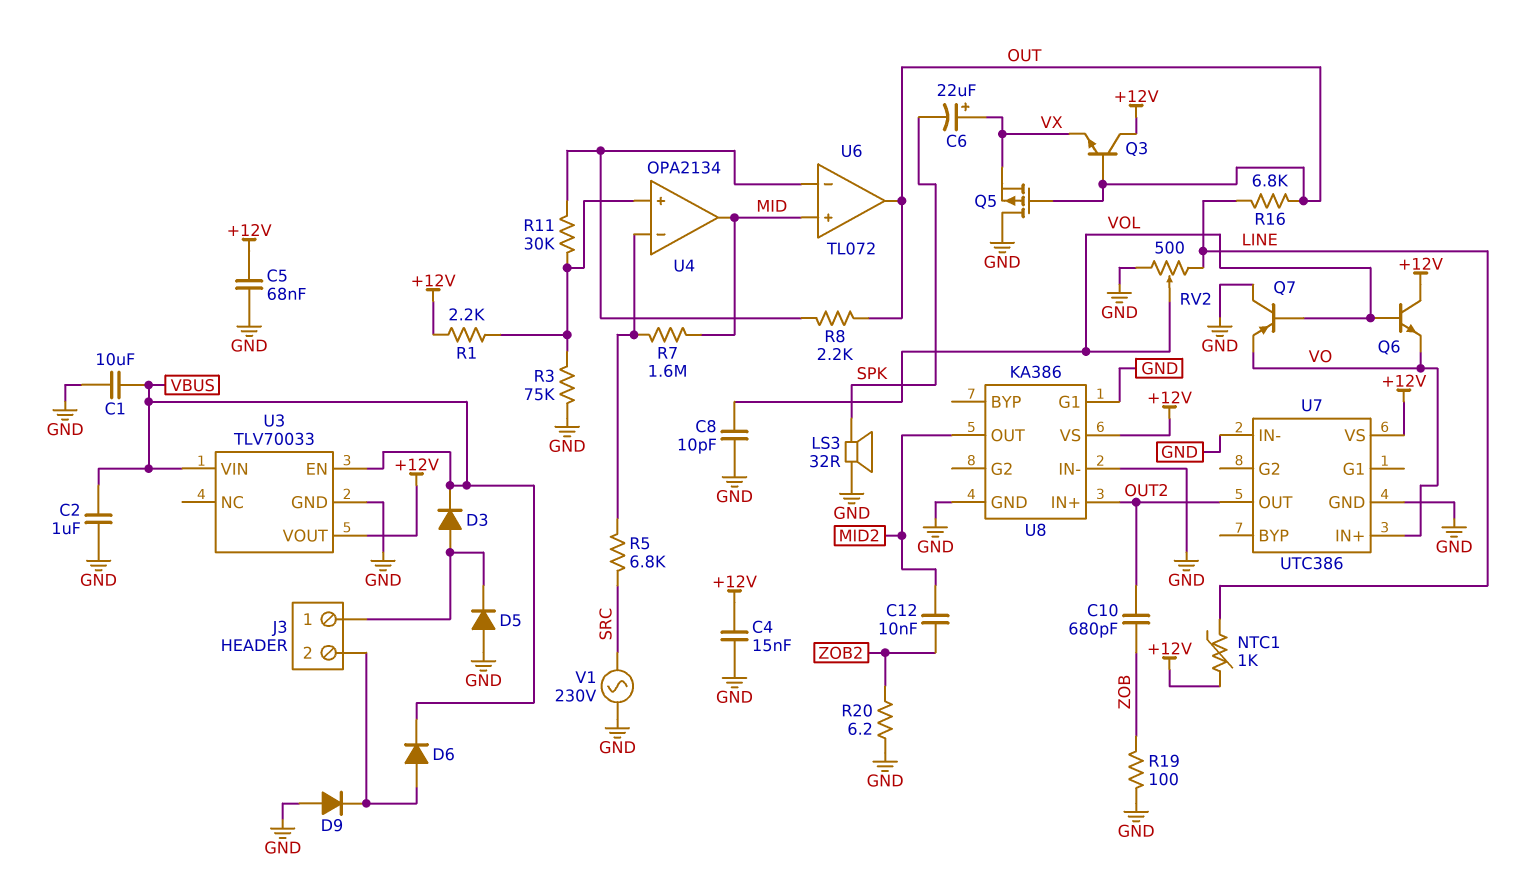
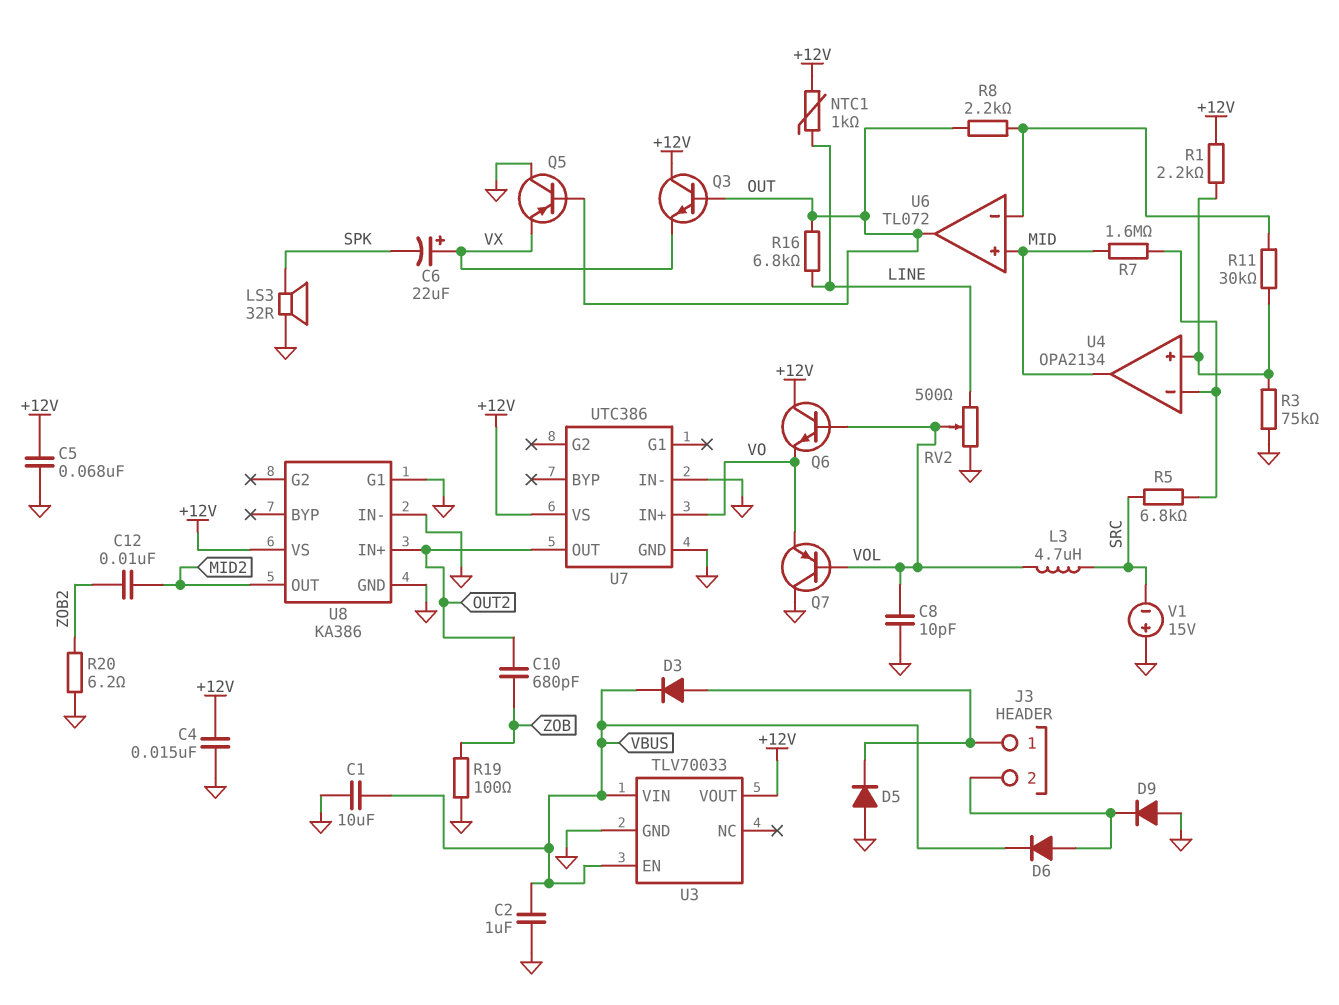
L3: none -> 4.7uH (SRC, VOL)
Q5: PMOS (G OUT, D GND, S VX) -> PNP (B OUT, C GND, E VX)
V1: AC 230V (GND, SRC) -> 15V (plus GND, minus SRC)

